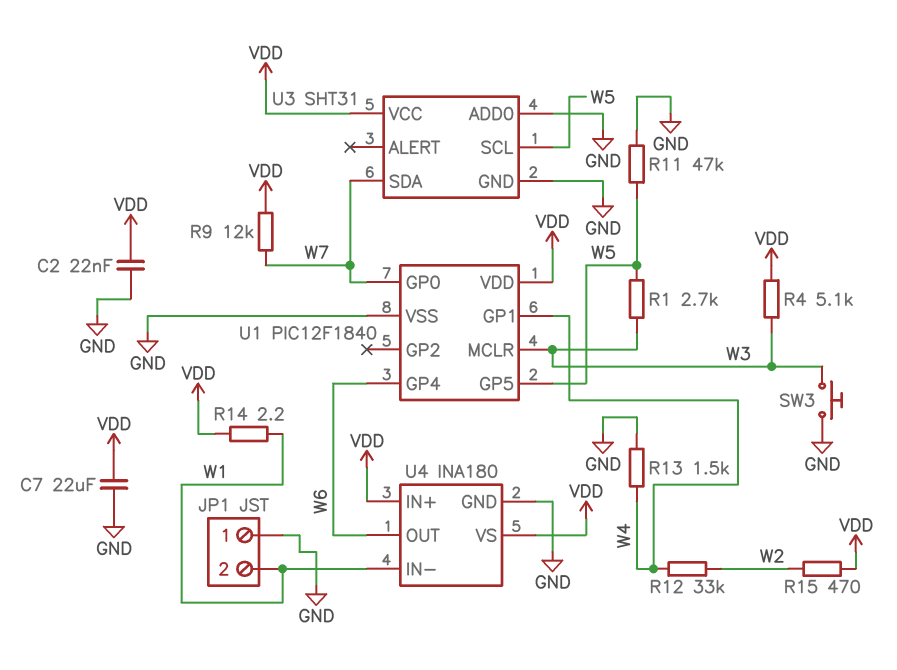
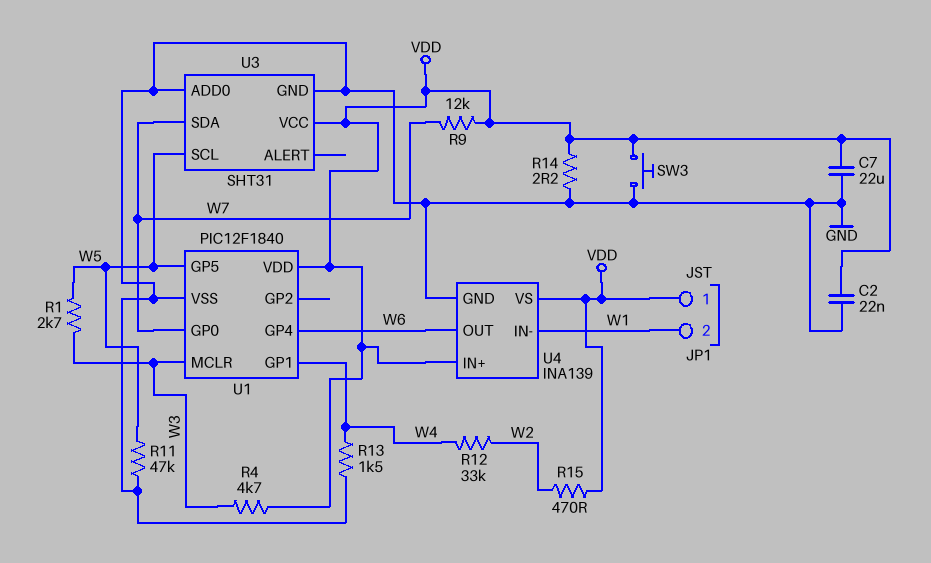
JP1 pin 1: GND -> VDD
R4: 5.1k (VDD, W3) -> 4.7k (VDD, W3)
R14: 2.2 (VDD, W1) -> 2.2 (GND, VDD)
SW3: button (GND, W3) -> button (GND, VDD)
U4: INA180 -> INA139

